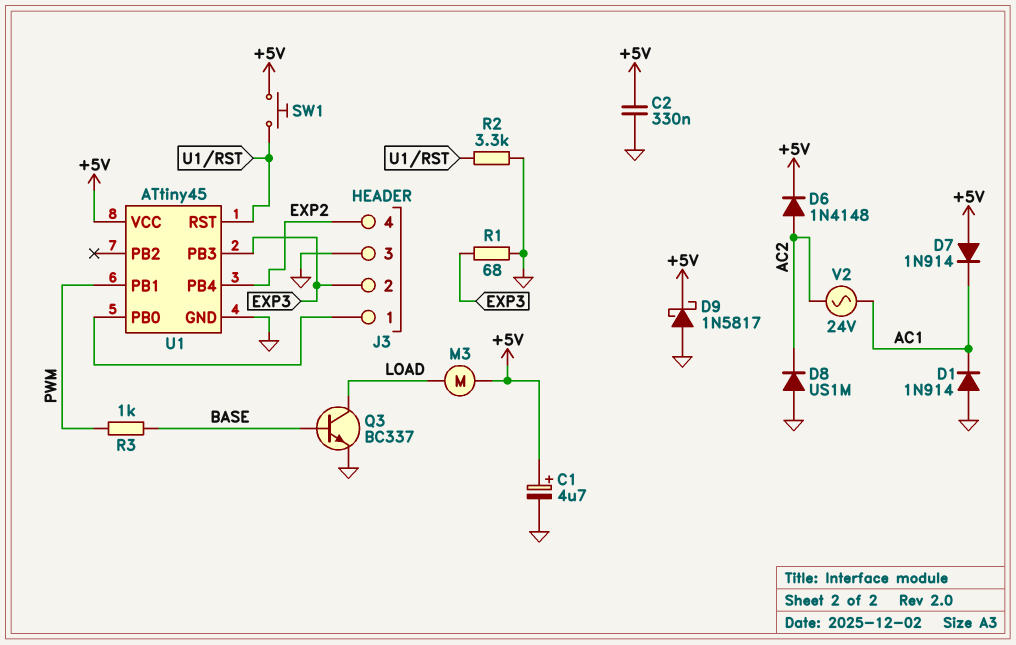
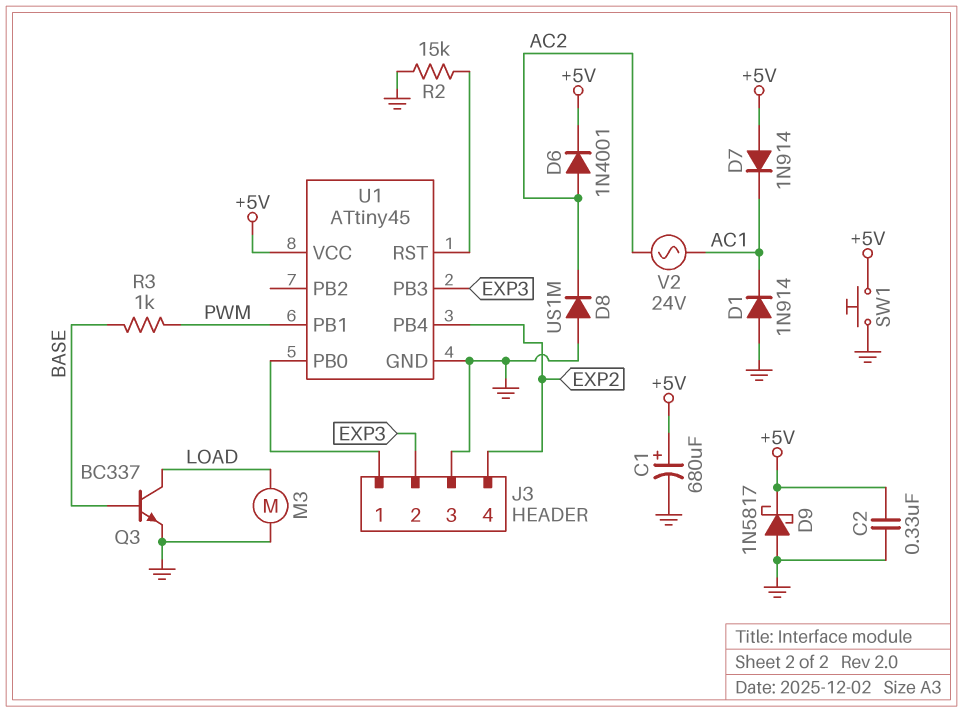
C1: 4.7uF (plus +5V, minus GND) -> 680uF (plus +5V, minus GND)
D6: diode 1N4148 (A AC2, K +5V) -> diode 1N4001 (A AC2, K +5V)
M3: motor (+5V, LOAD) -> motor (GND, LOAD)
R1: 68 (EXP3, GND) -> none
R2: 3.3k (GND, U1/RST) -> 15k (GND, U1/RST)
SW1: button (+5V, U1/RST) -> button (+5V, GND)

